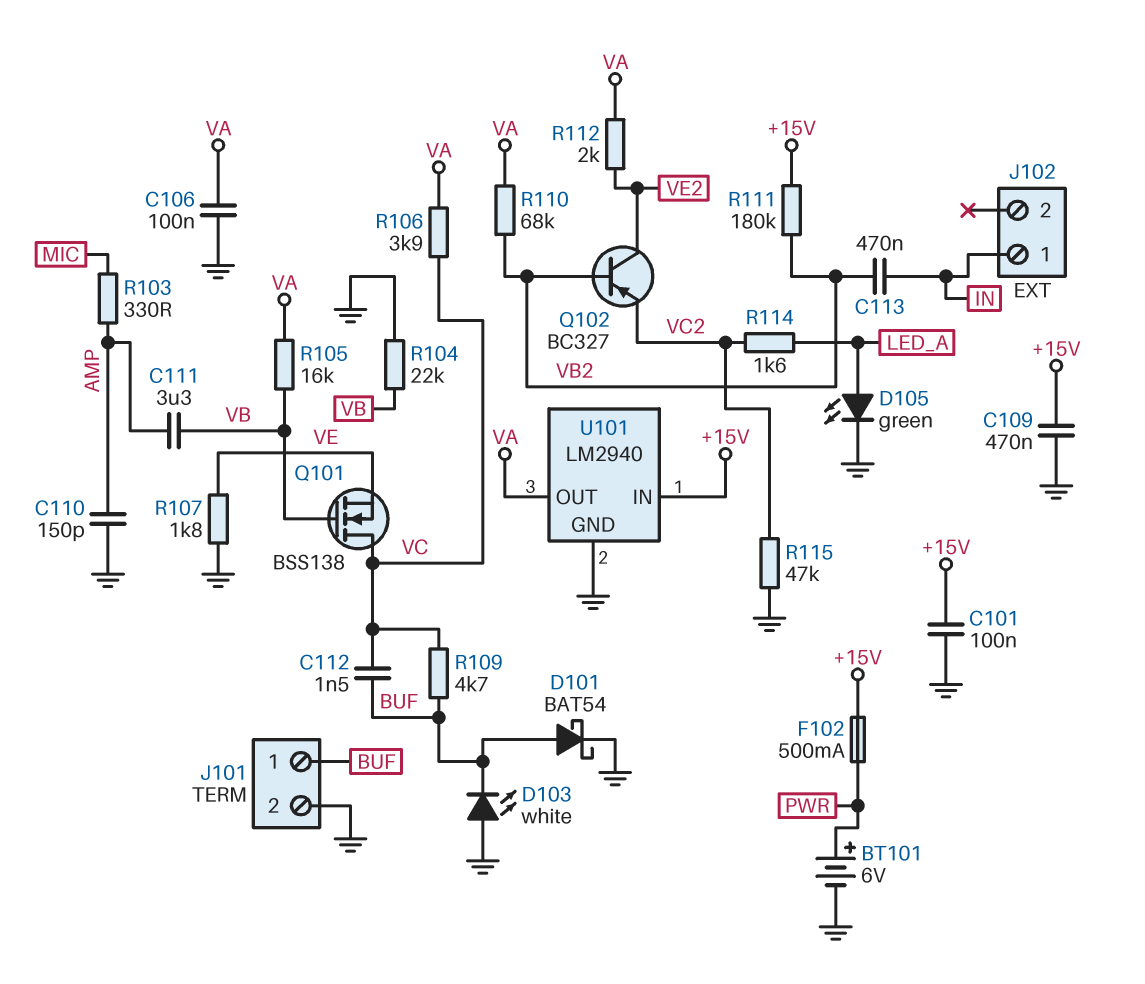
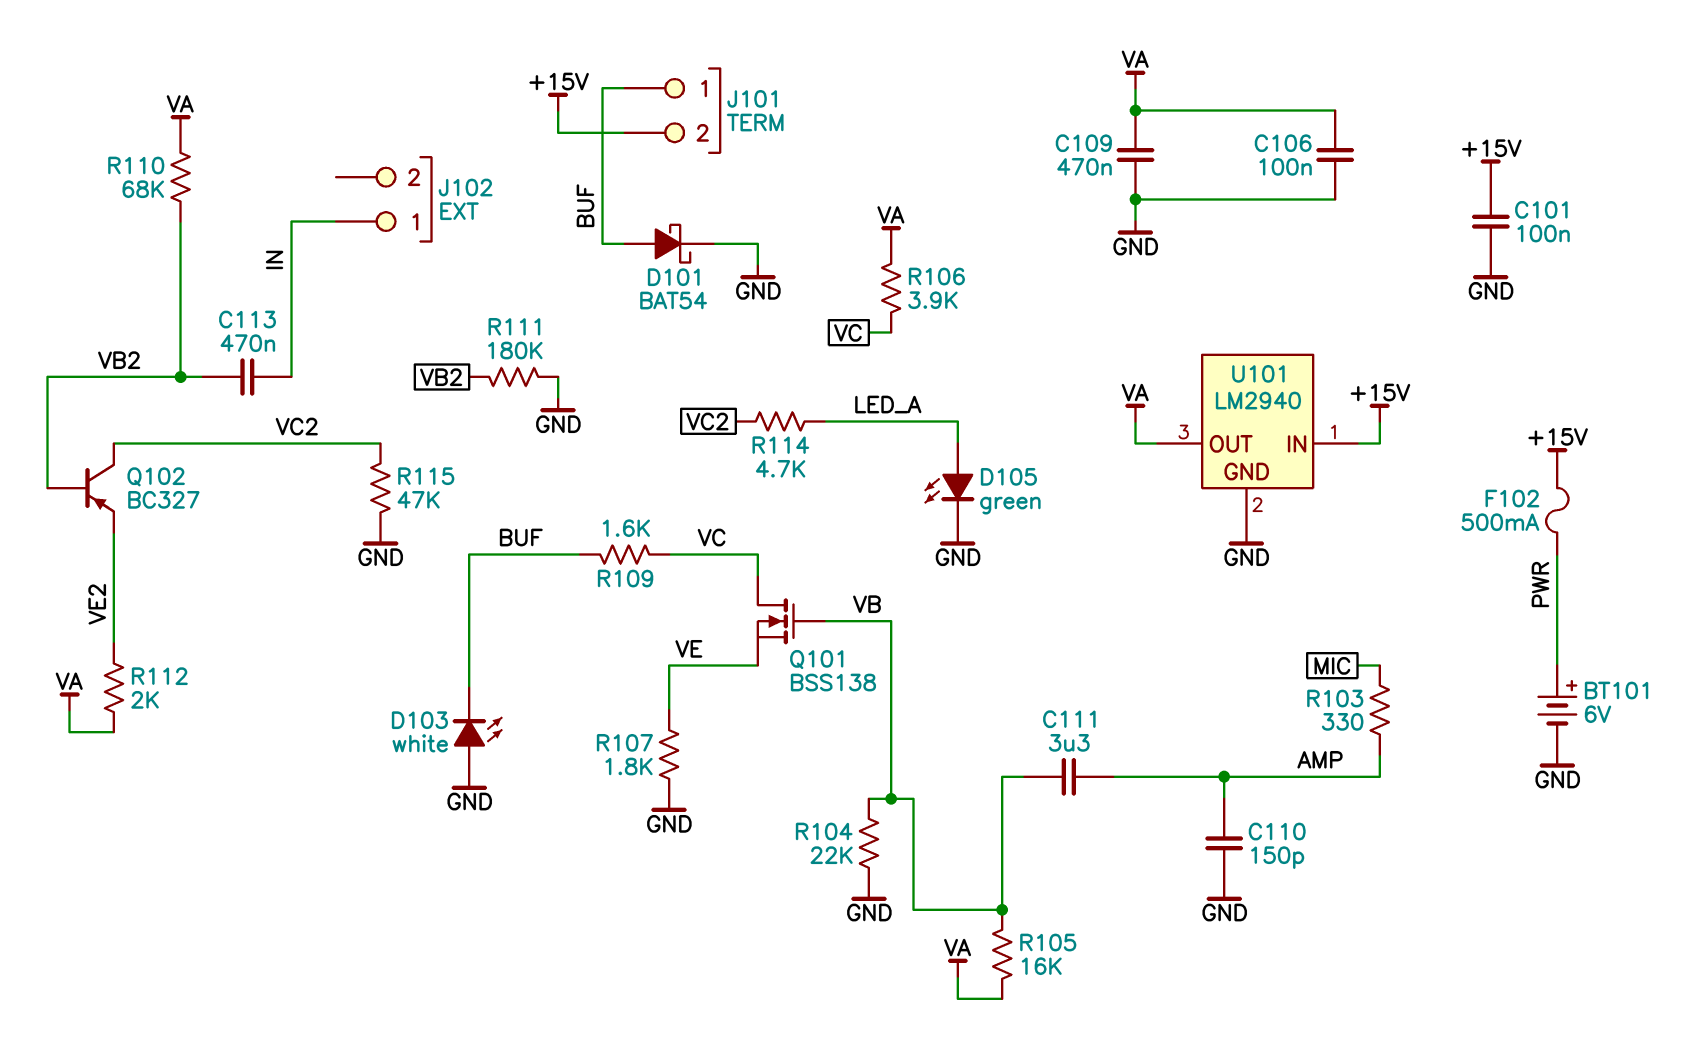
C109: 470nF (+15V, GND) -> 470nF (GND, VA)
C112: 1.5nF (BUF, VC) -> none
J101 pin 2: GND -> +15V
Q102: PNP BC327 (B VB2, C VE2, E VC2) -> PNP BC327 (B VB2, C VC2, E VE2)
R109: 4.7k (BUF, VC) -> 1.6k (BUF, VC)
R111: 180k (+15V, VB2) -> 180k (GND, VB2)
R114: 1.6k (LED_A, VC2) -> 4.7k (LED_A, VC2)

